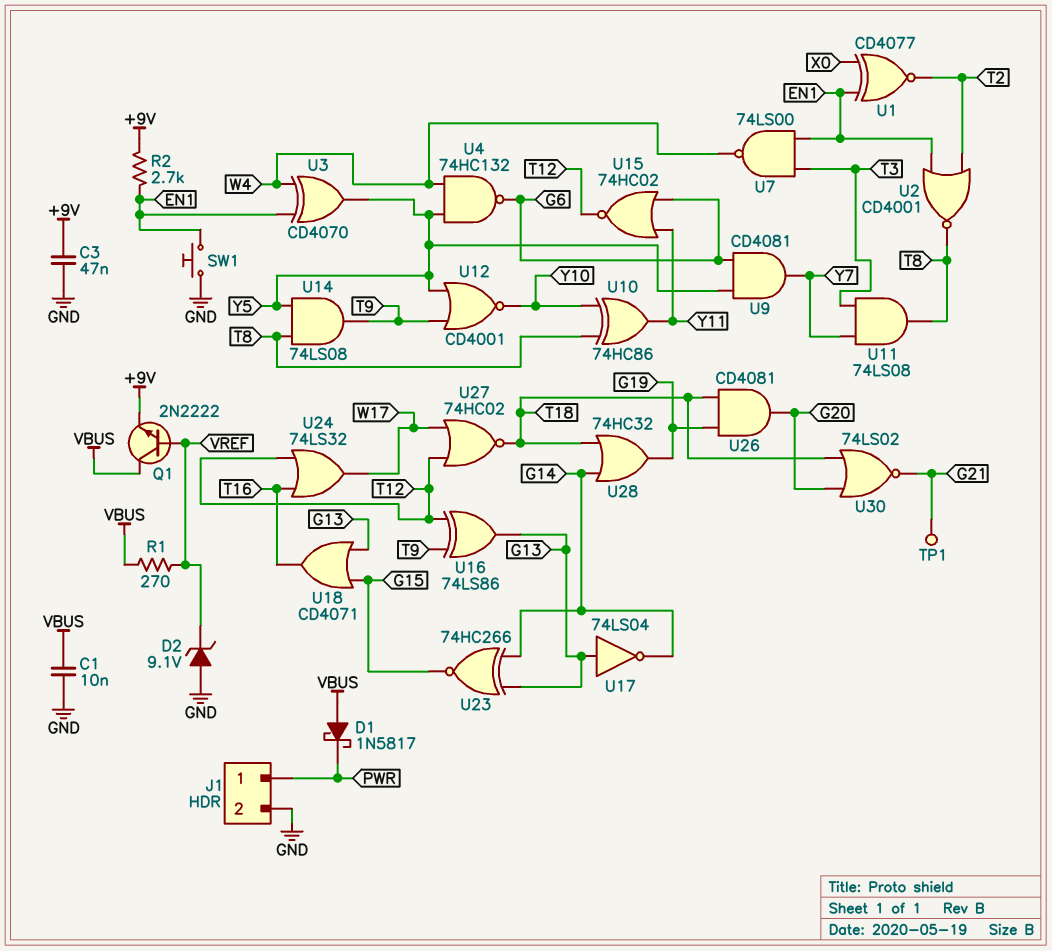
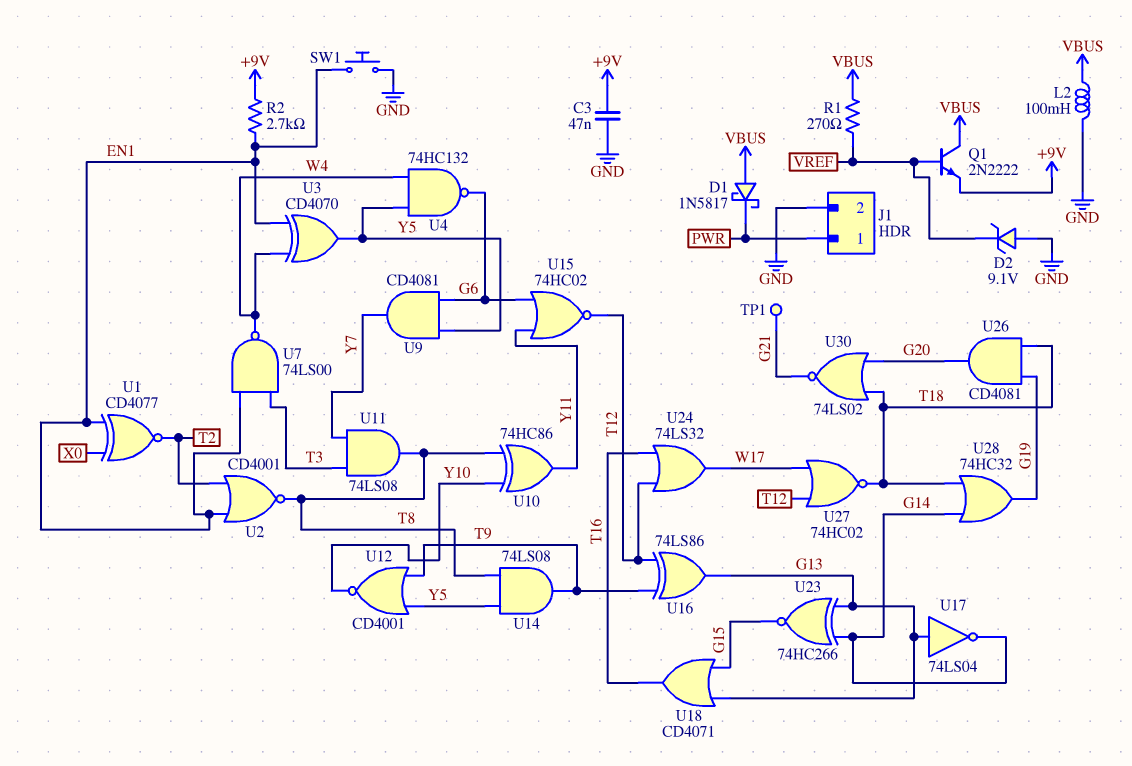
C1: 10nF (GND, VBUS) -> none
L2: none -> 100mH (GND, VBUS)

